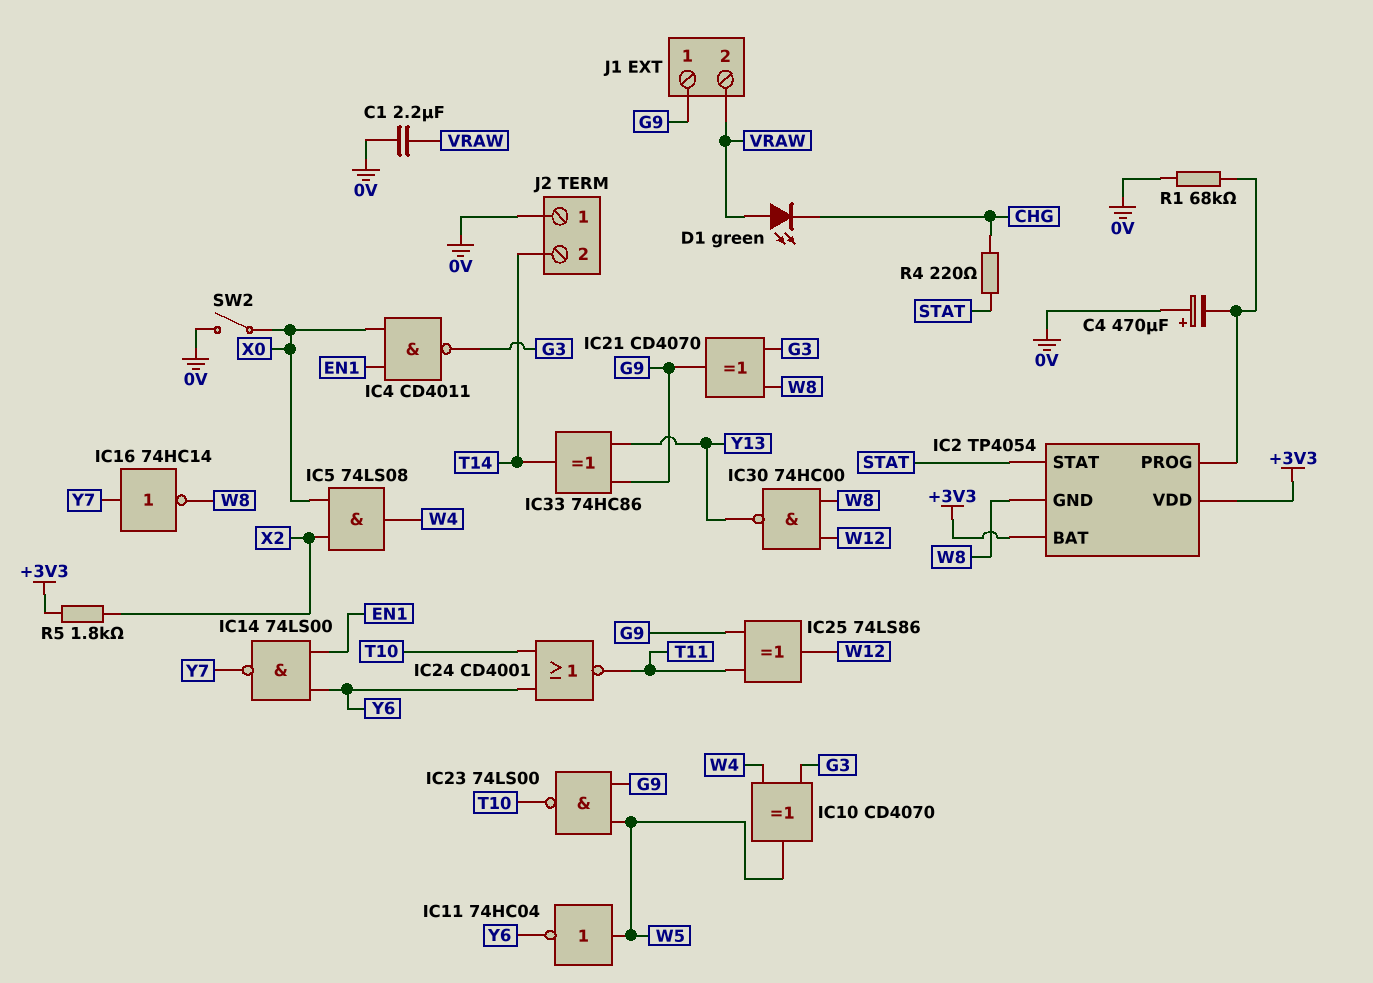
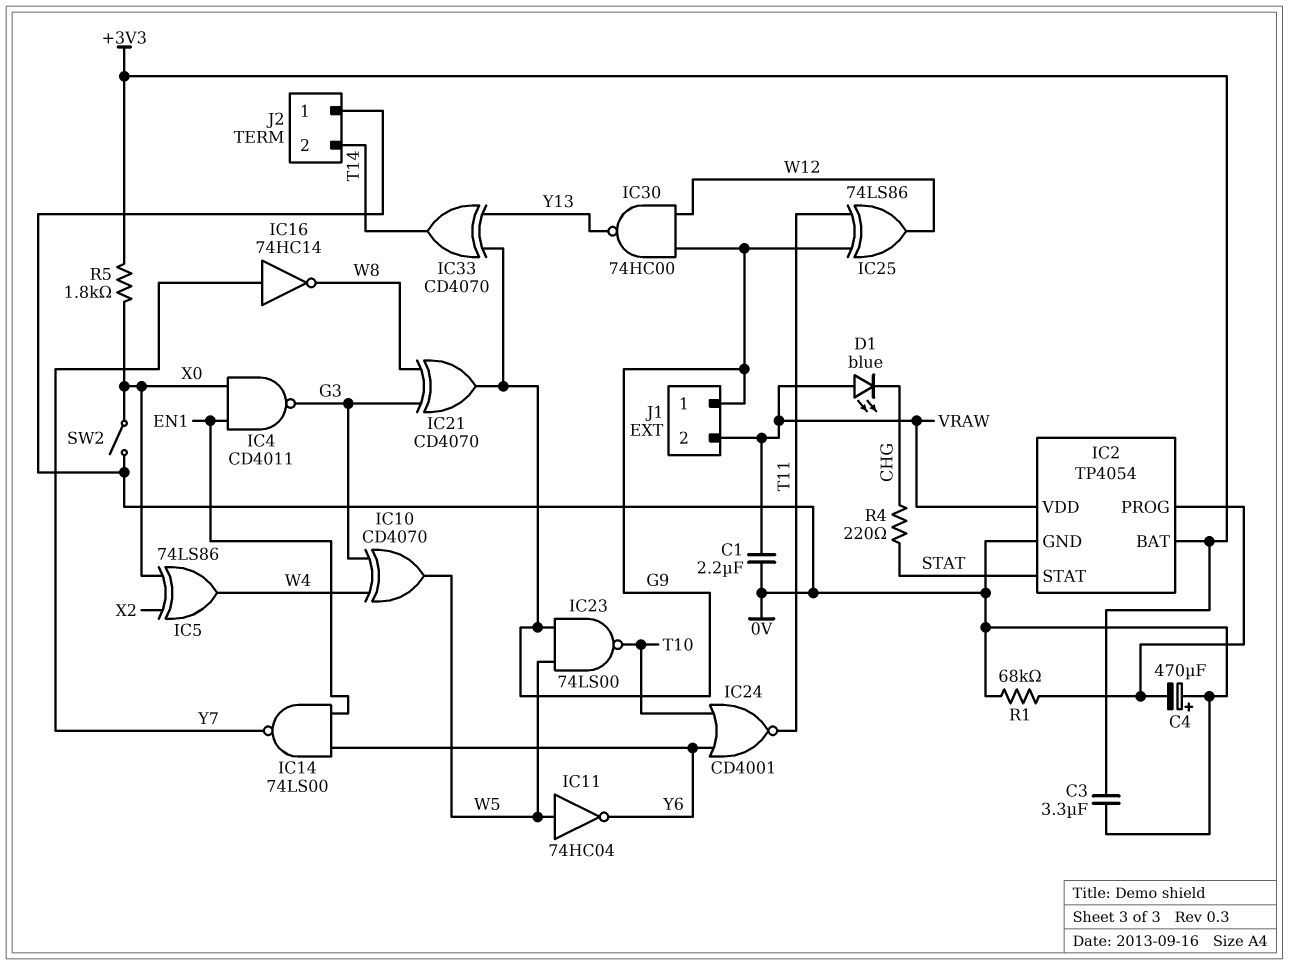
C3: none -> 3.3uF (+3V3, 0V)
D1: LED green (A VRAW, K CHG) -> LED blue (A VRAW, K CHG)
IC2 pin GND: W8 -> 0V
IC2 pin VDD: +3V3 -> VRAW
IC5: AND 74LS08 (in X0, in X2, out W4) -> XOR 74LS86 (in X0, in X2, out W4)
IC30: NAND 74HC00 (in W8, in W12, out Y13) -> NAND 74HC00 (in G9, in W12, out Y13)
IC33: XOR 74HC86 (in G9, in Y13, out T14) -> XOR CD4070 (in G9, in Y13, out T14)
R5: 1.8k (+3V3, X2) -> 1.8k (+3V3, X0)

